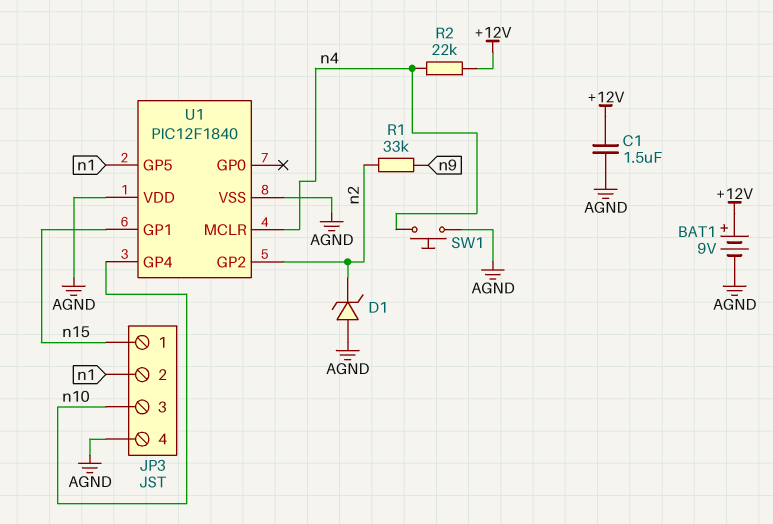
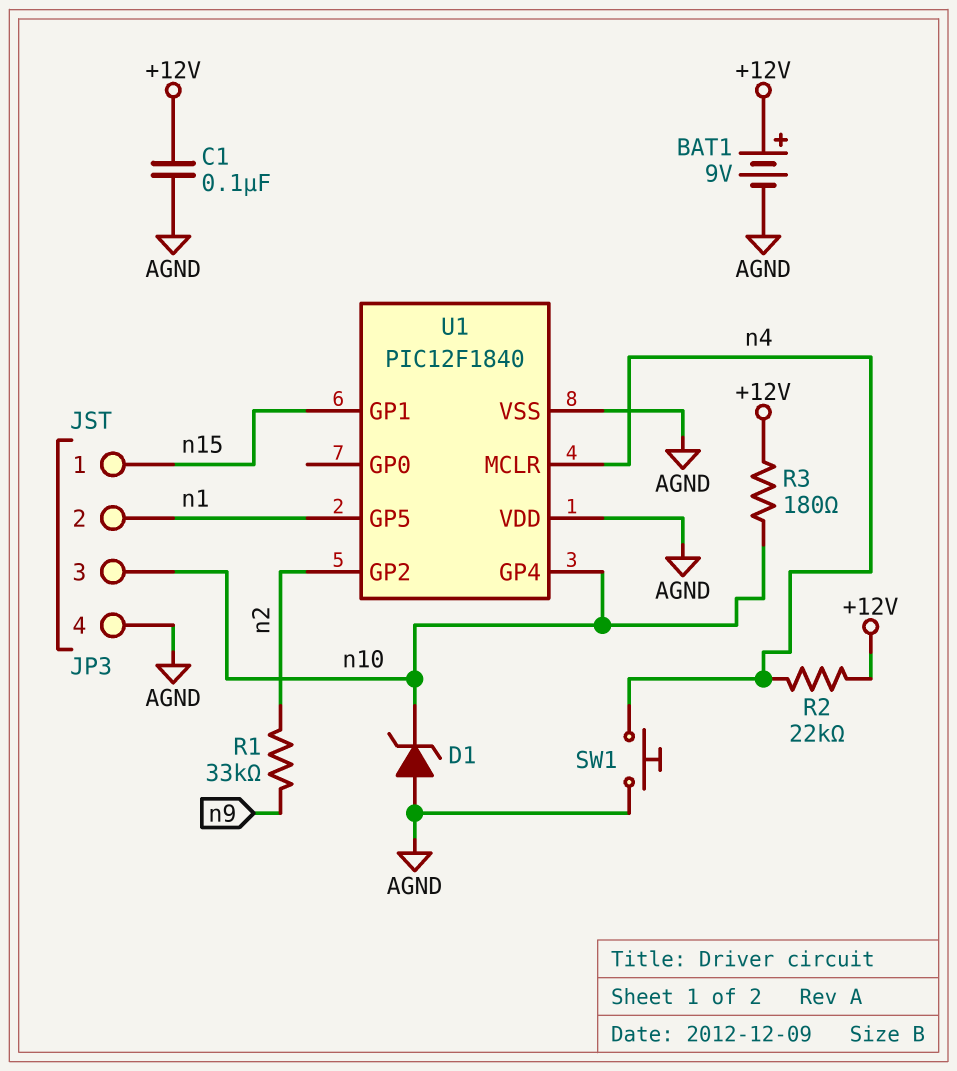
C1: 1.5uF (+12V, AGND) -> 100nF (+12V, AGND)
D1: zener (A AGND, K n2) -> zener (A AGND, K n10)
R3: none -> 180 (+12V, n10)

